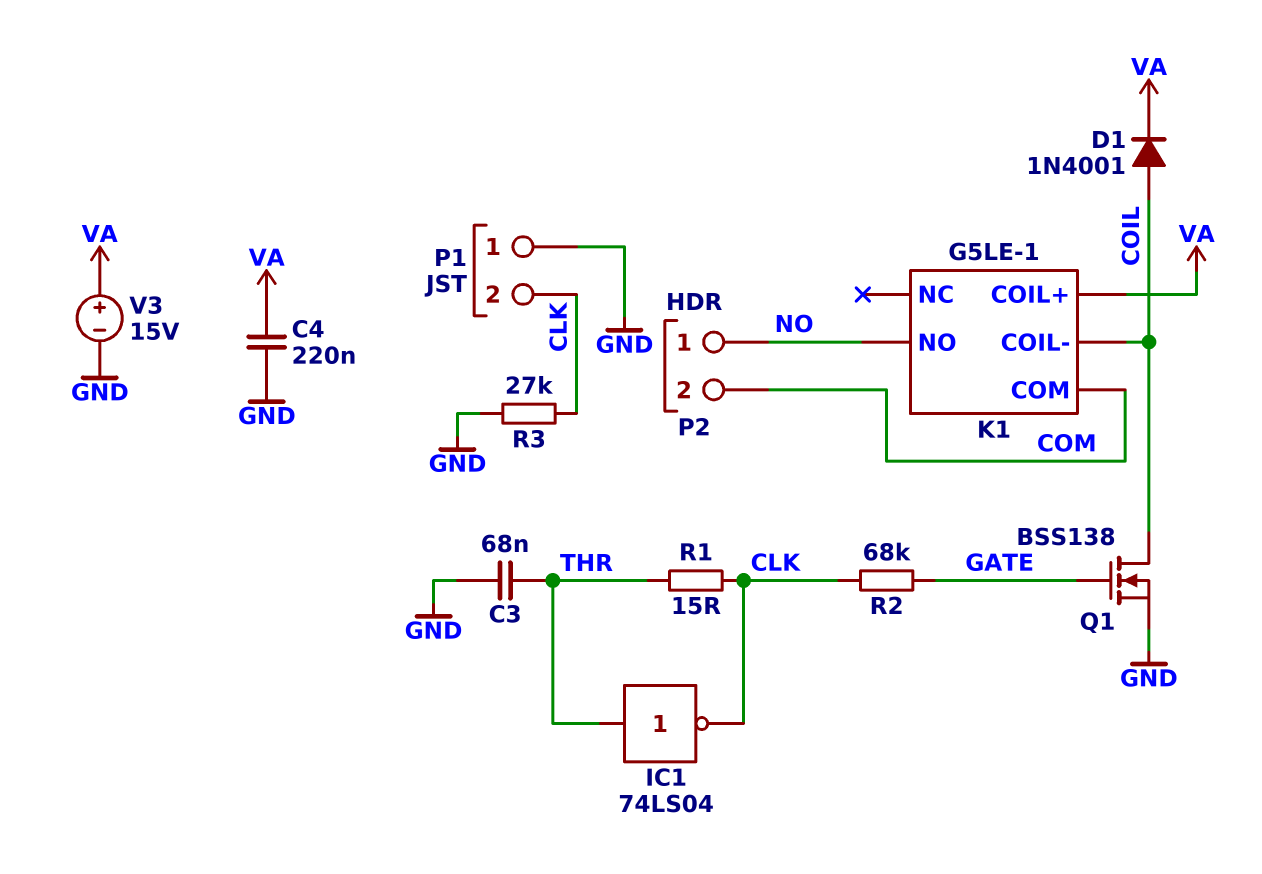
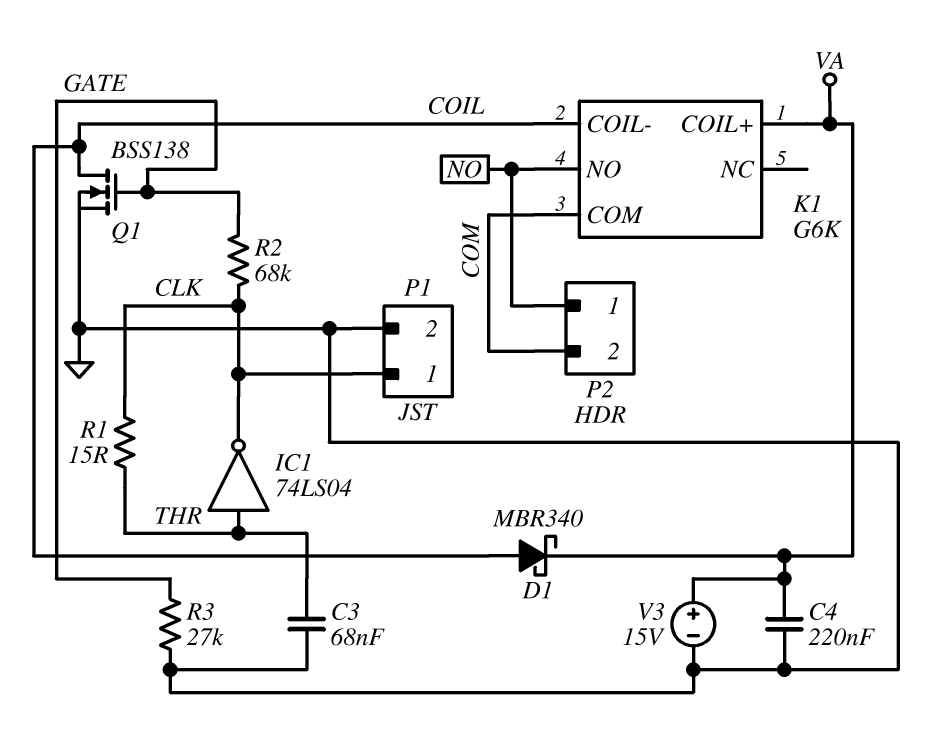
D1: diode 1N4001 (A COIL, K VA) -> schottky MBR340 (A COIL, K VA)
K1: G5LE-1 -> G6K
P1 pin 1: GND -> CLK
P1 pin 2: CLK -> GND
R3: 27k (CLK, GND) -> 27k (GATE, GND)

